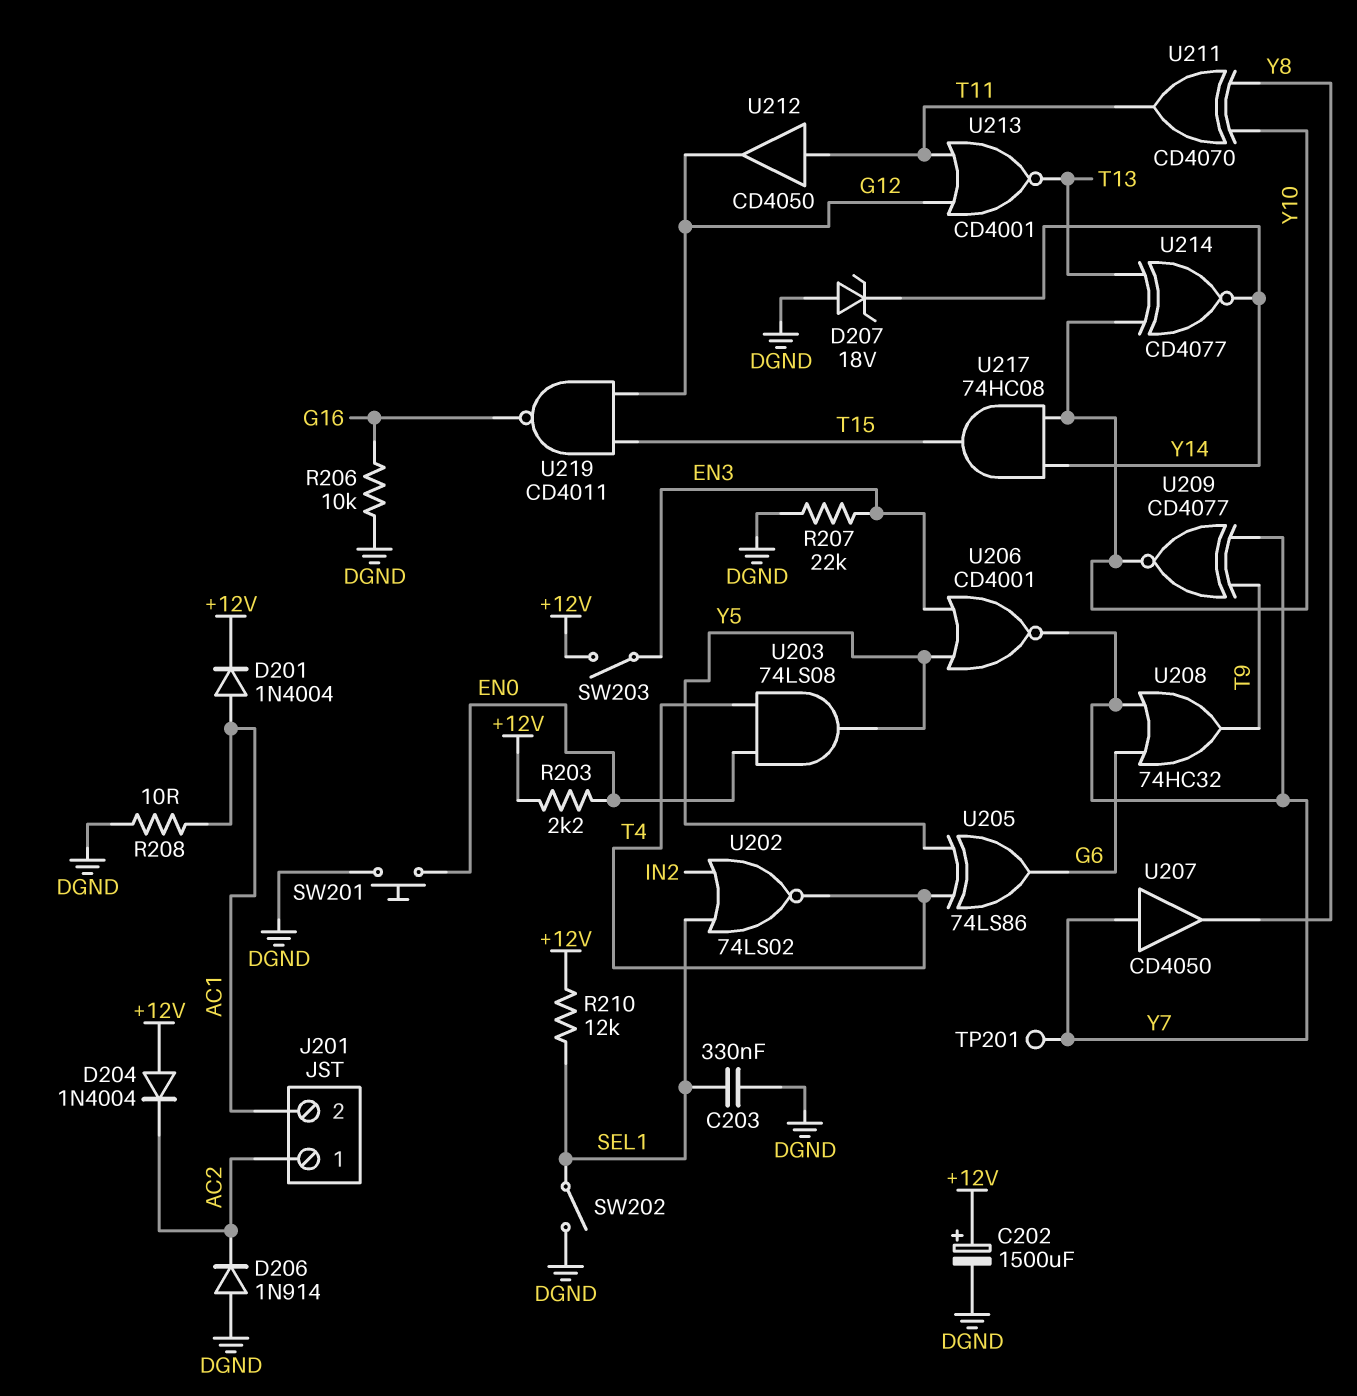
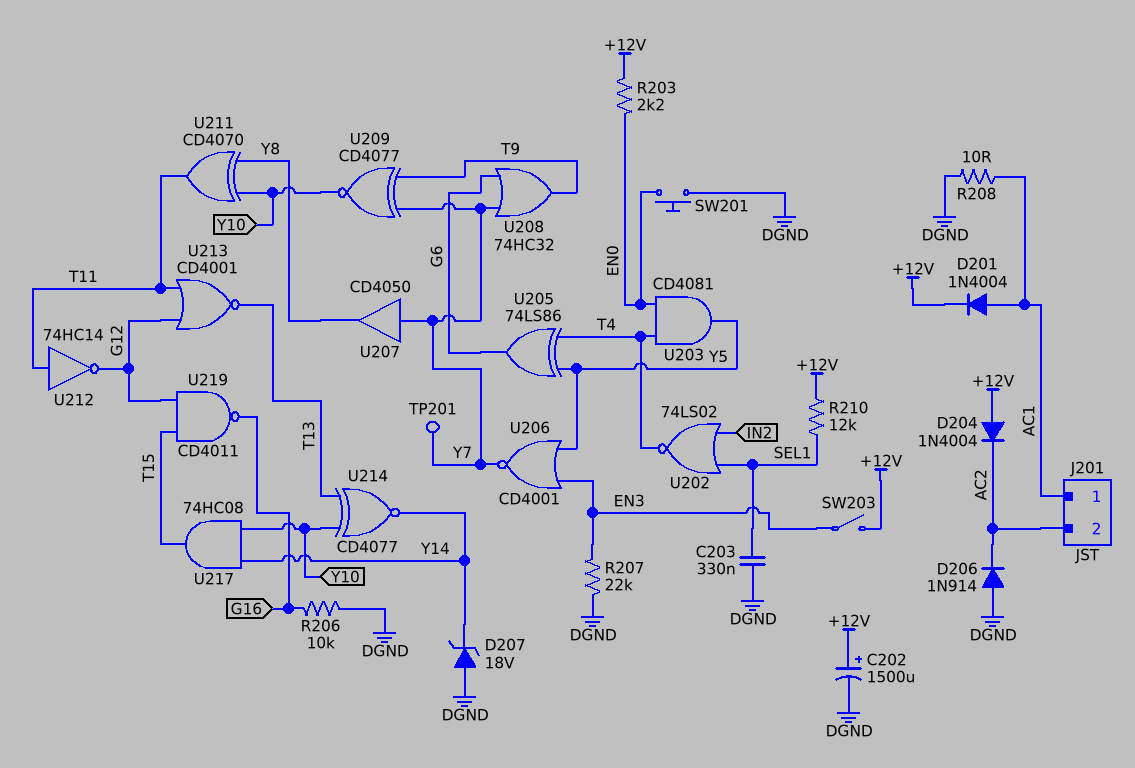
J201 pin 1: AC2 -> AC1
J201 pin 2: AC1 -> AC2
SW202: switch (DGND, SEL1) -> none
U203: AND 74LS08 (in EN0, in T4, out Y5) -> AND CD4081 (in EN0, in T4, out Y5)
U212: buffer CD4050 (in T11, out G12) -> NOT 74HC14 (in T11, out G12)

